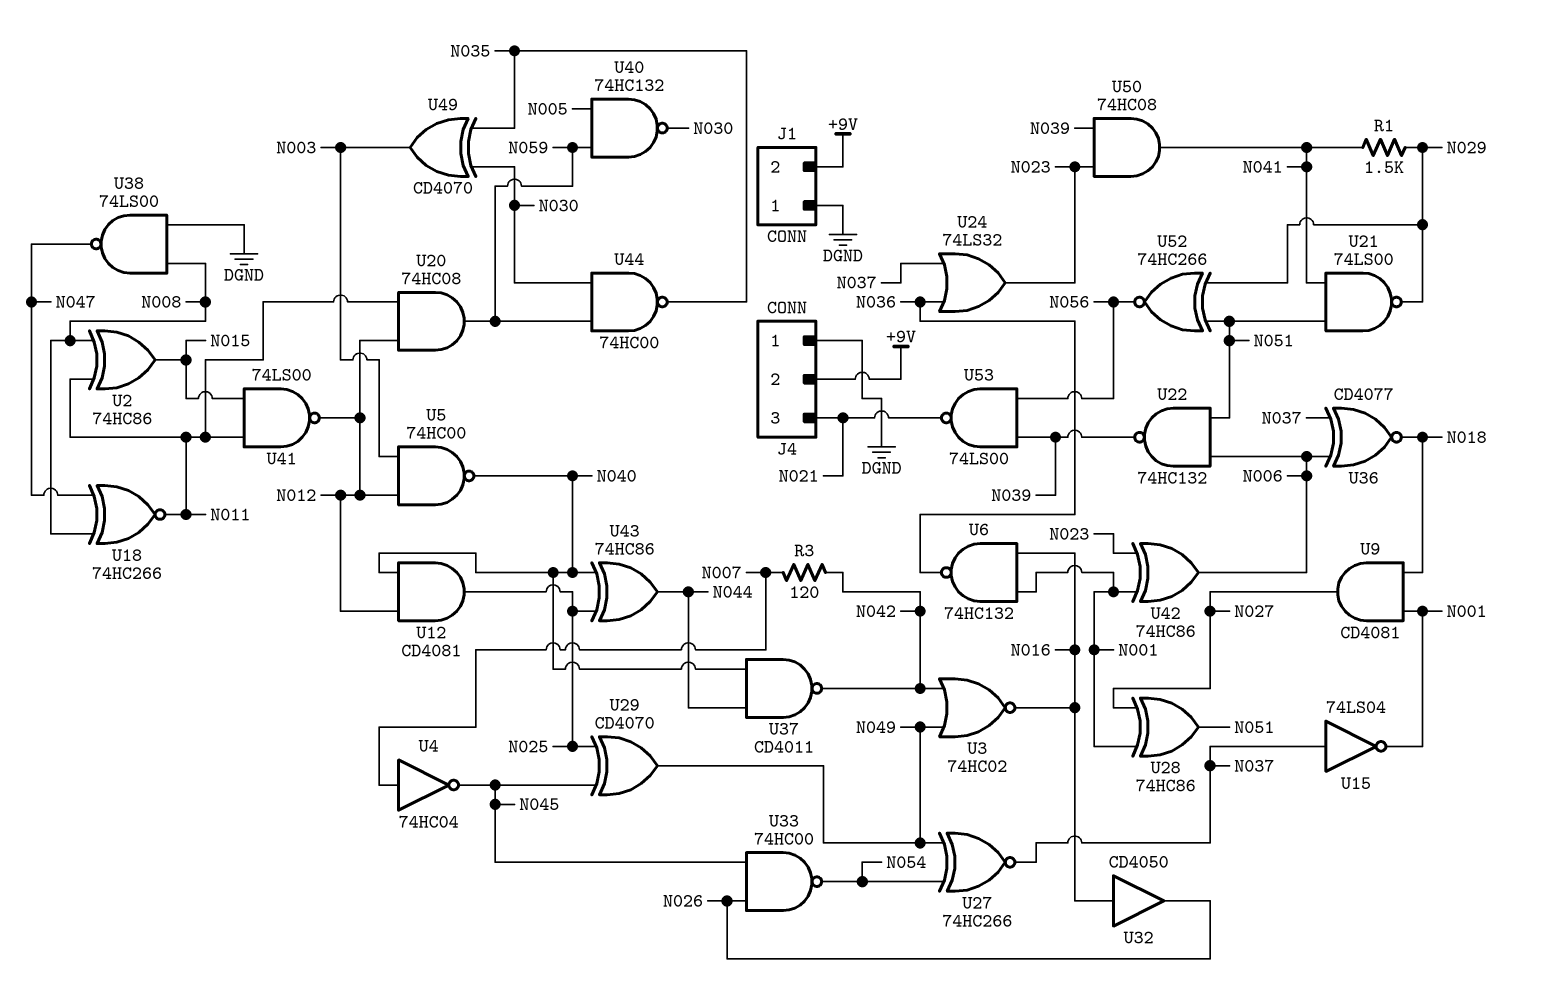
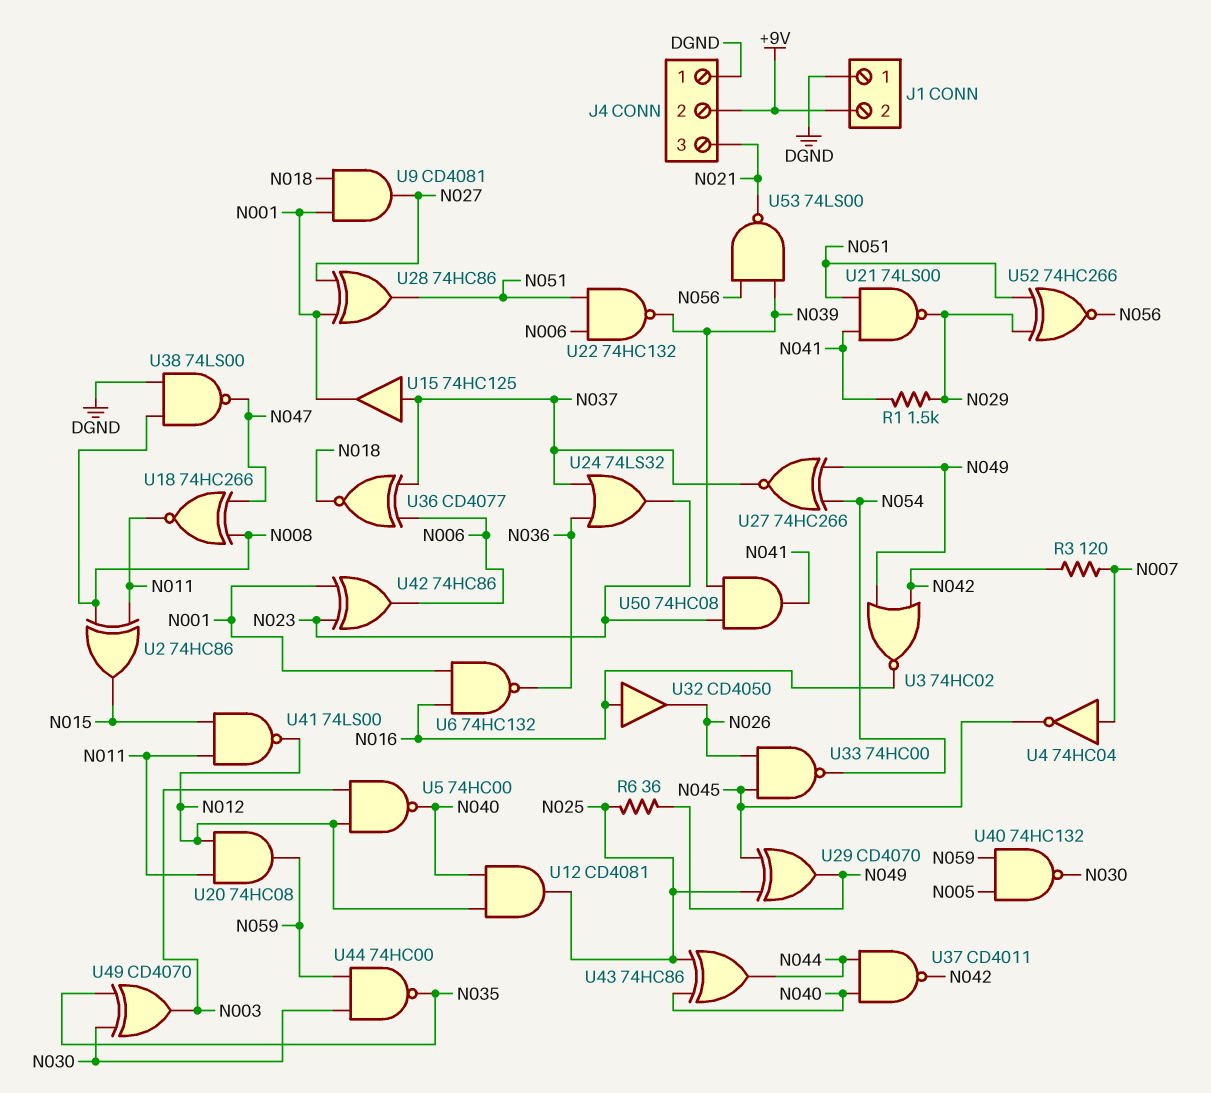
R6: none -> 36 (N025, N049)
U15: NOT 74LS04 (in N037, out N001) -> buffer 74HC125 (in N037, out N001)

